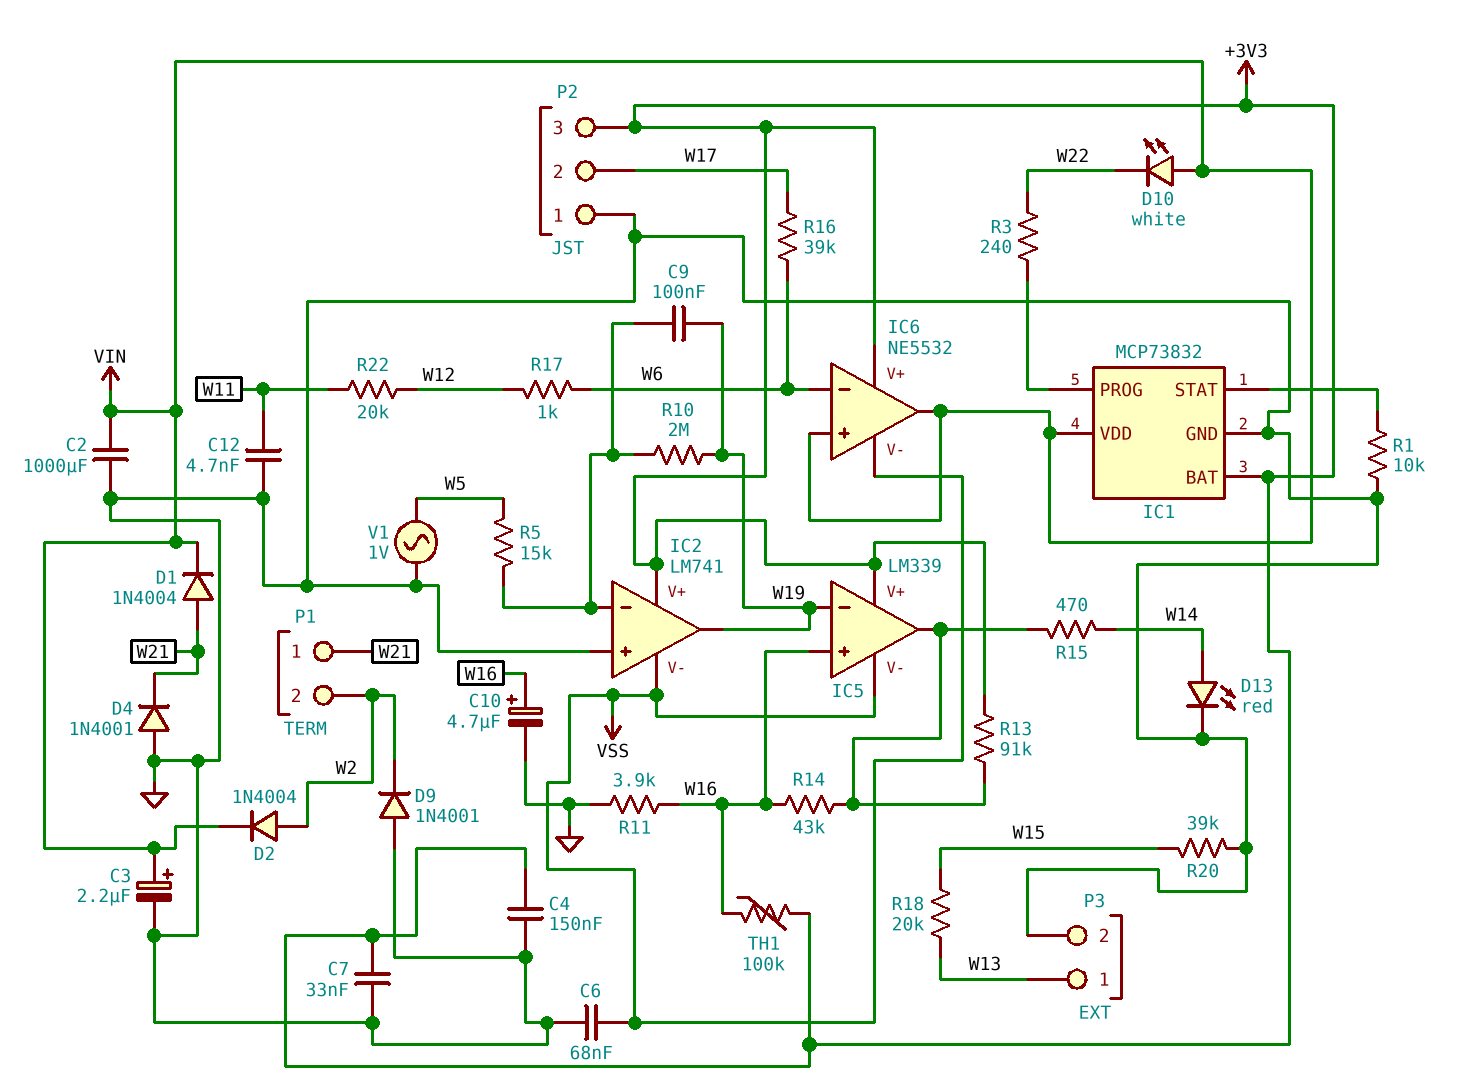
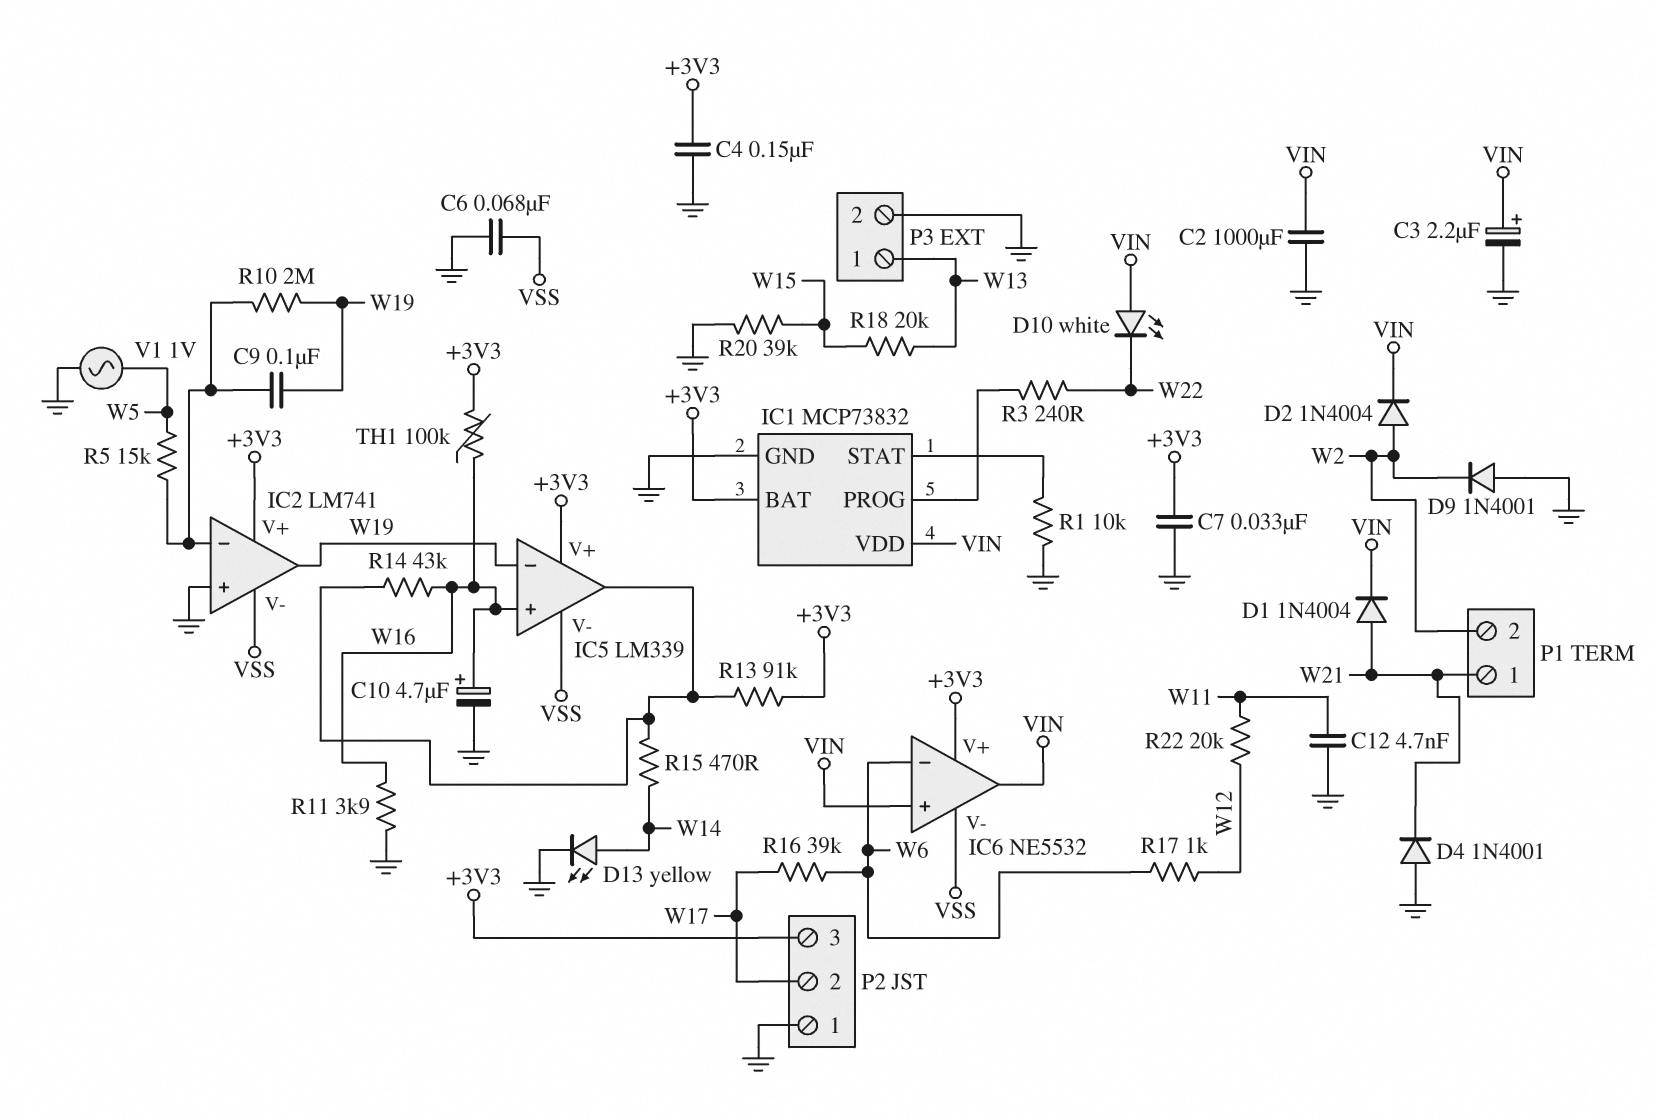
D13: LED red (A W14, K GND) -> LED yellow (A W14, K GND)

